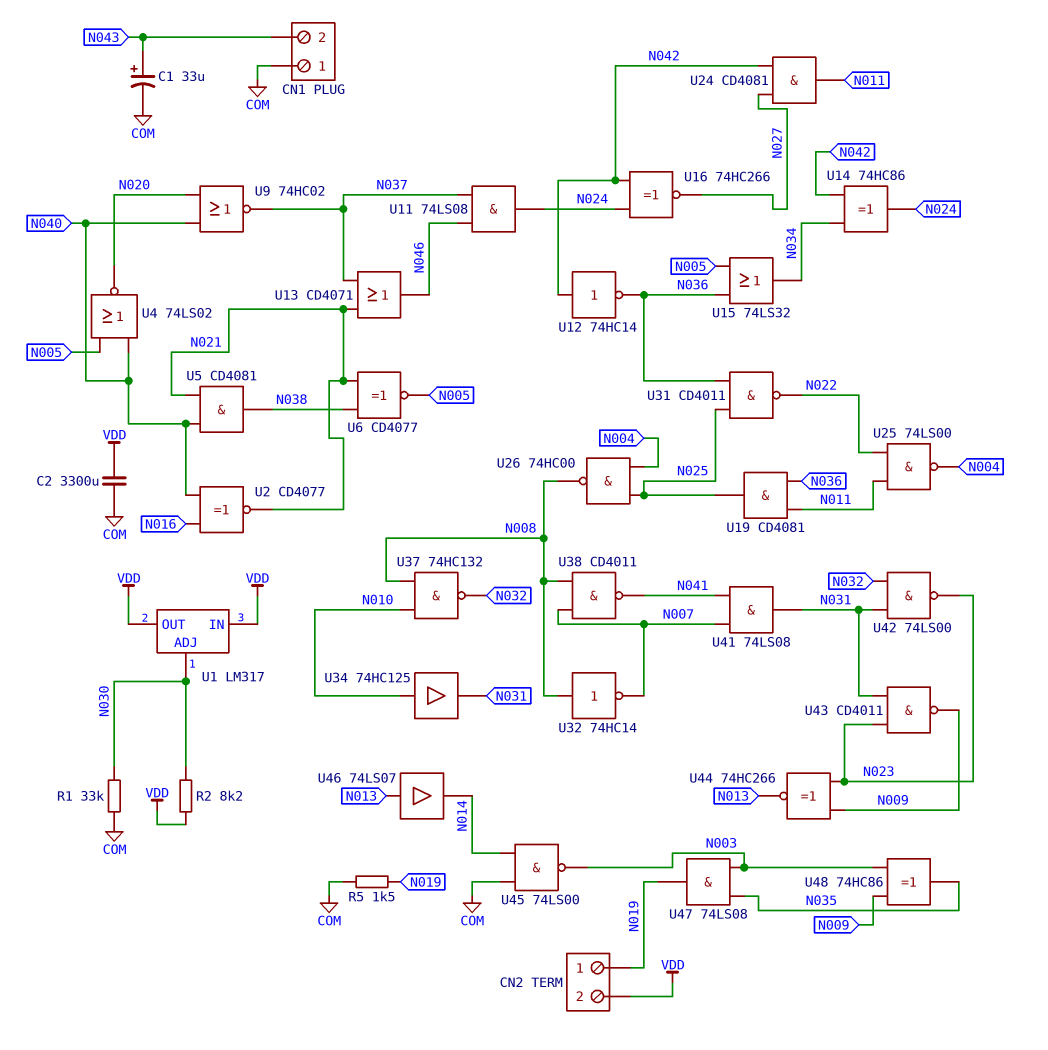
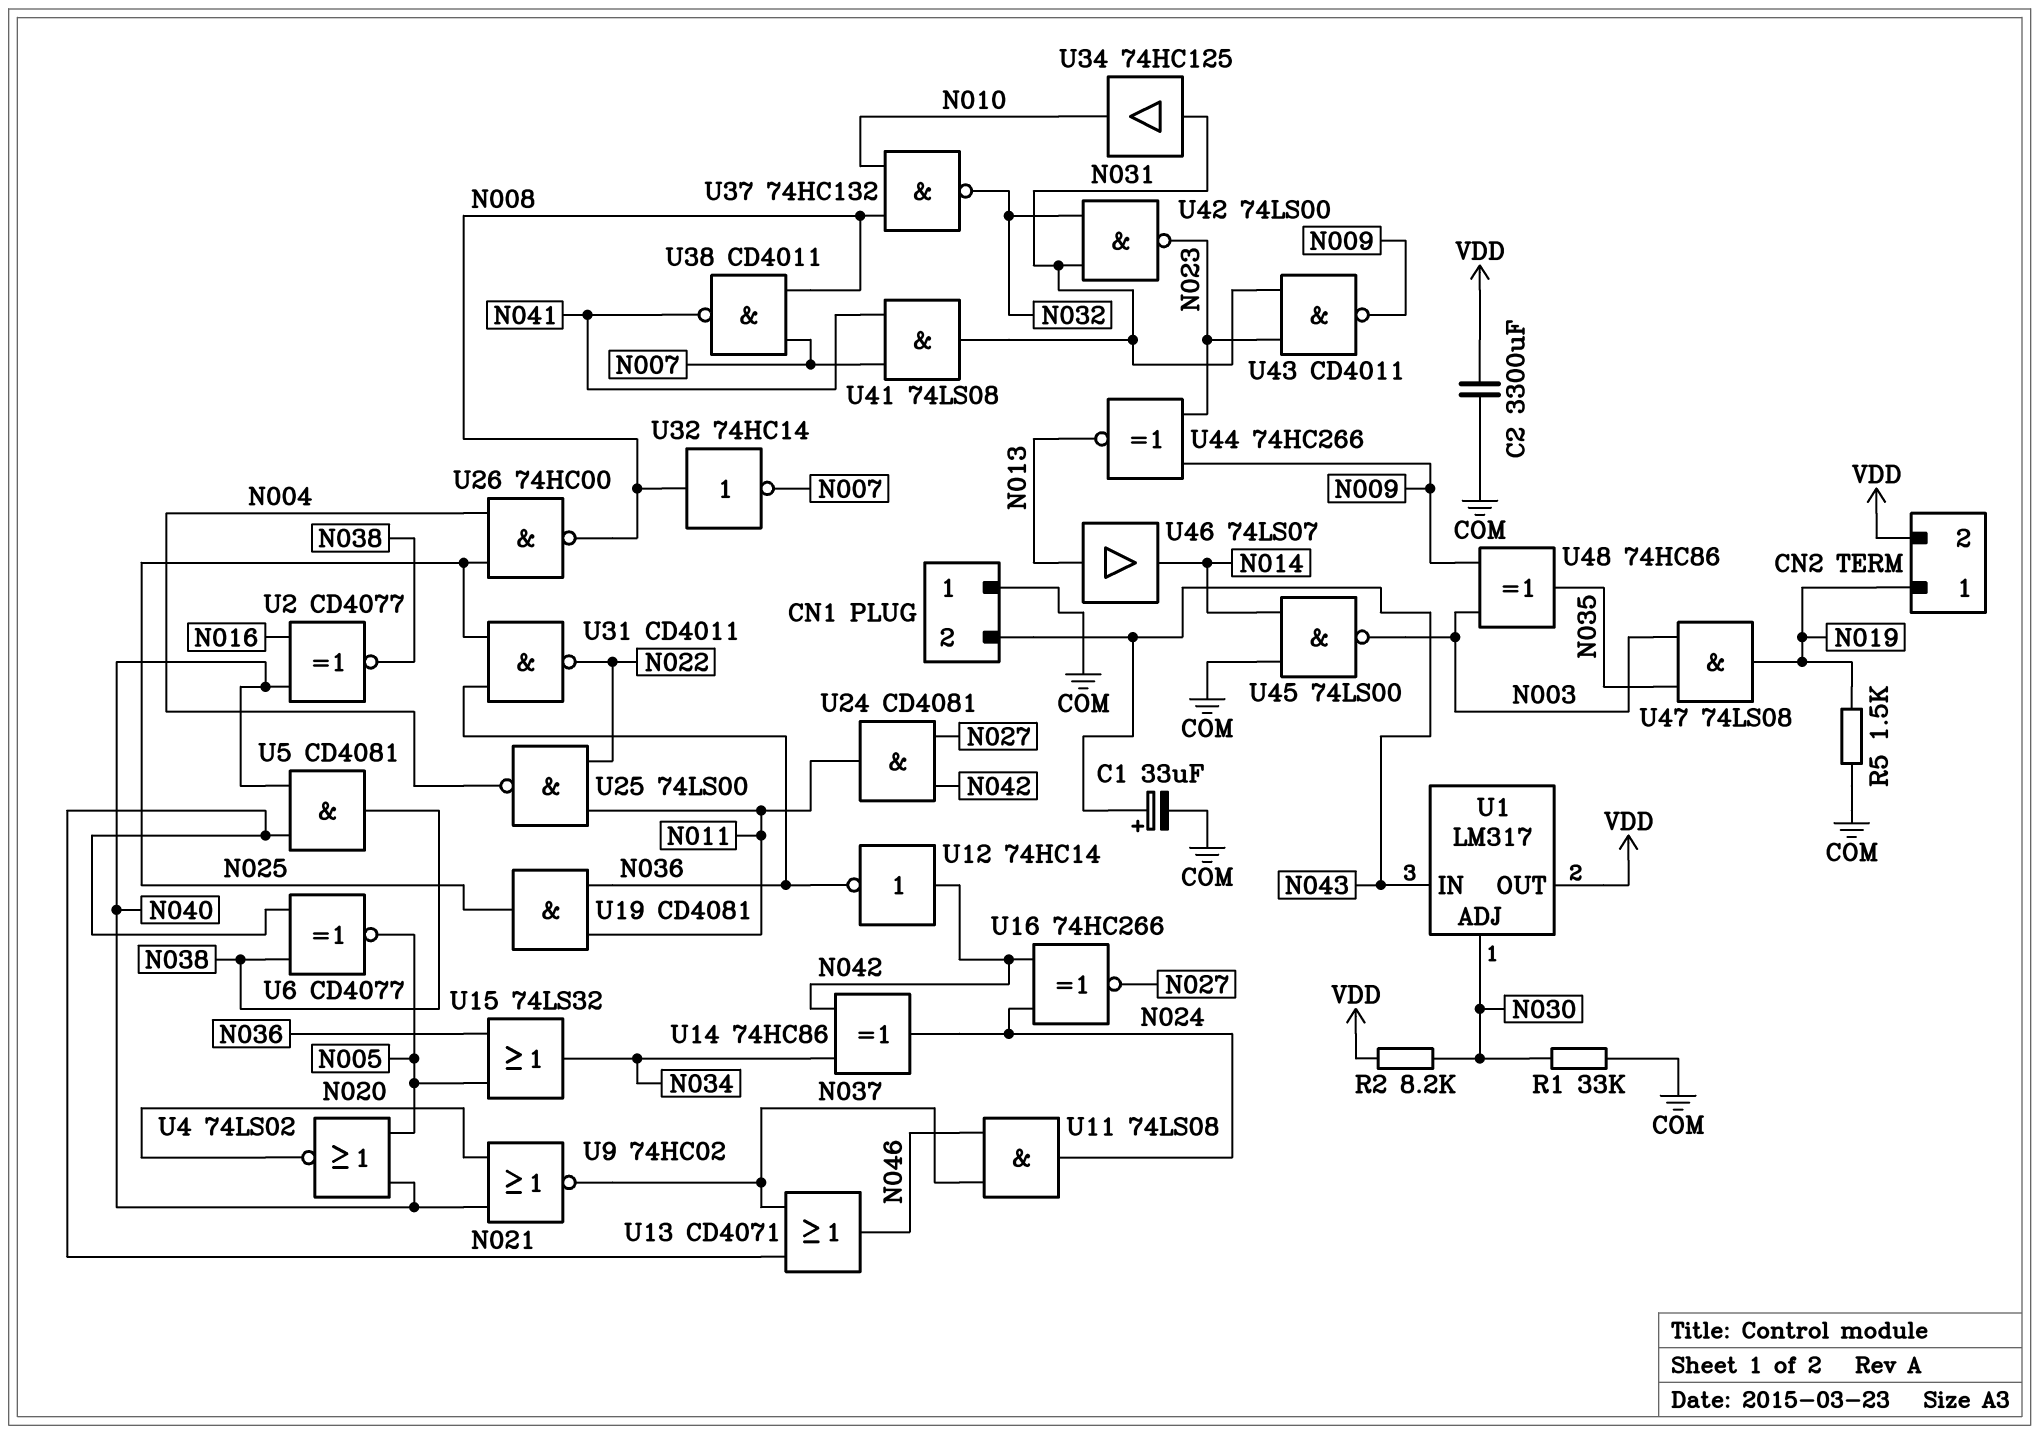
U1 pin IN: VDD -> N043
U2: XNOR CD4077 (in N016, in N040, out N021) -> XNOR CD4077 (in N016, in N040, out N038)
U34: buffer 74HC125 (in N010, out N031) -> buffer 74HC125 (in N031, out N010)

